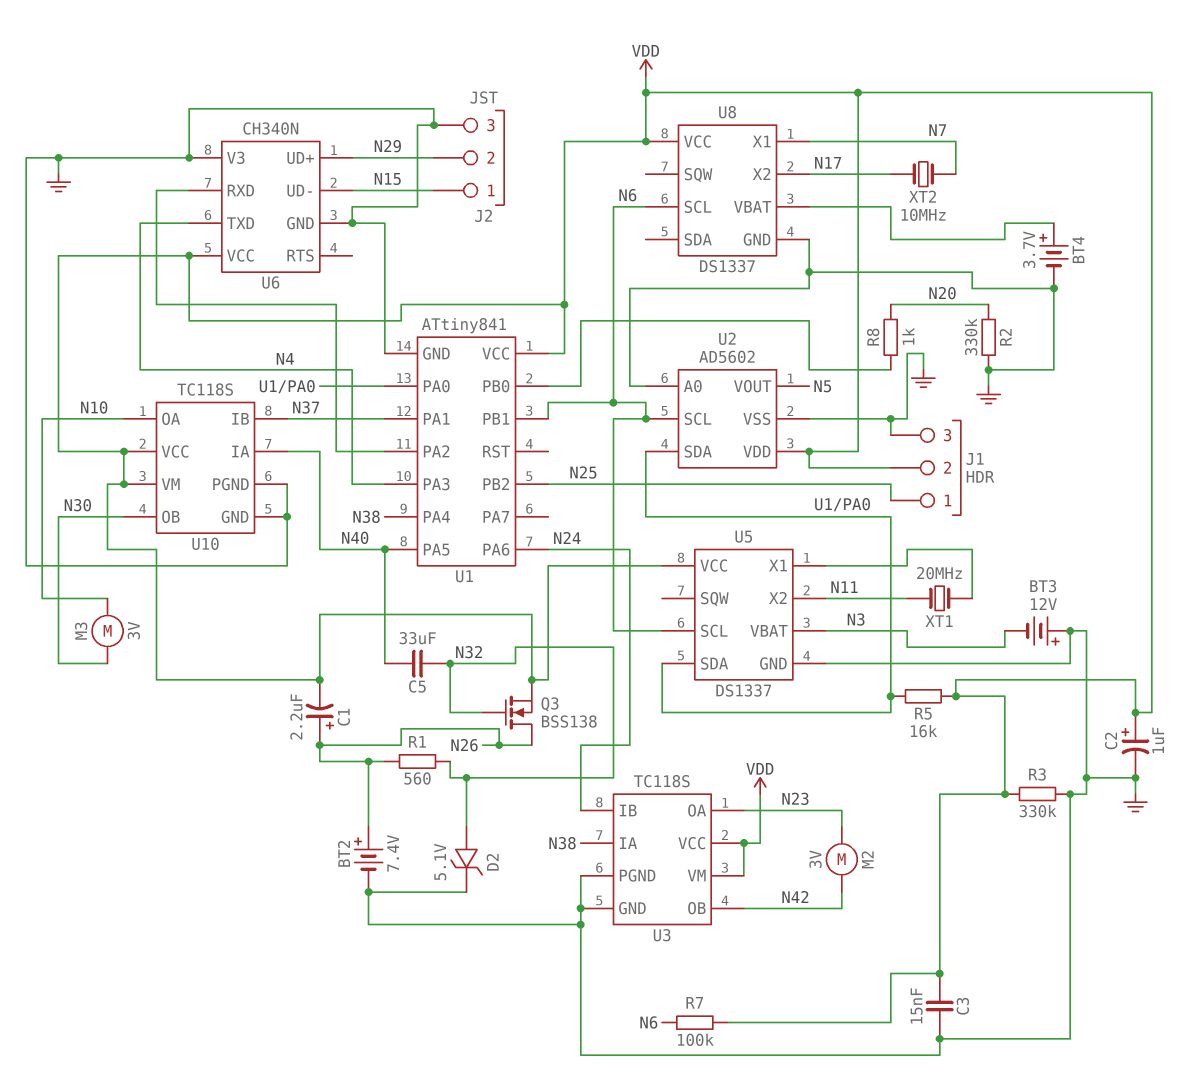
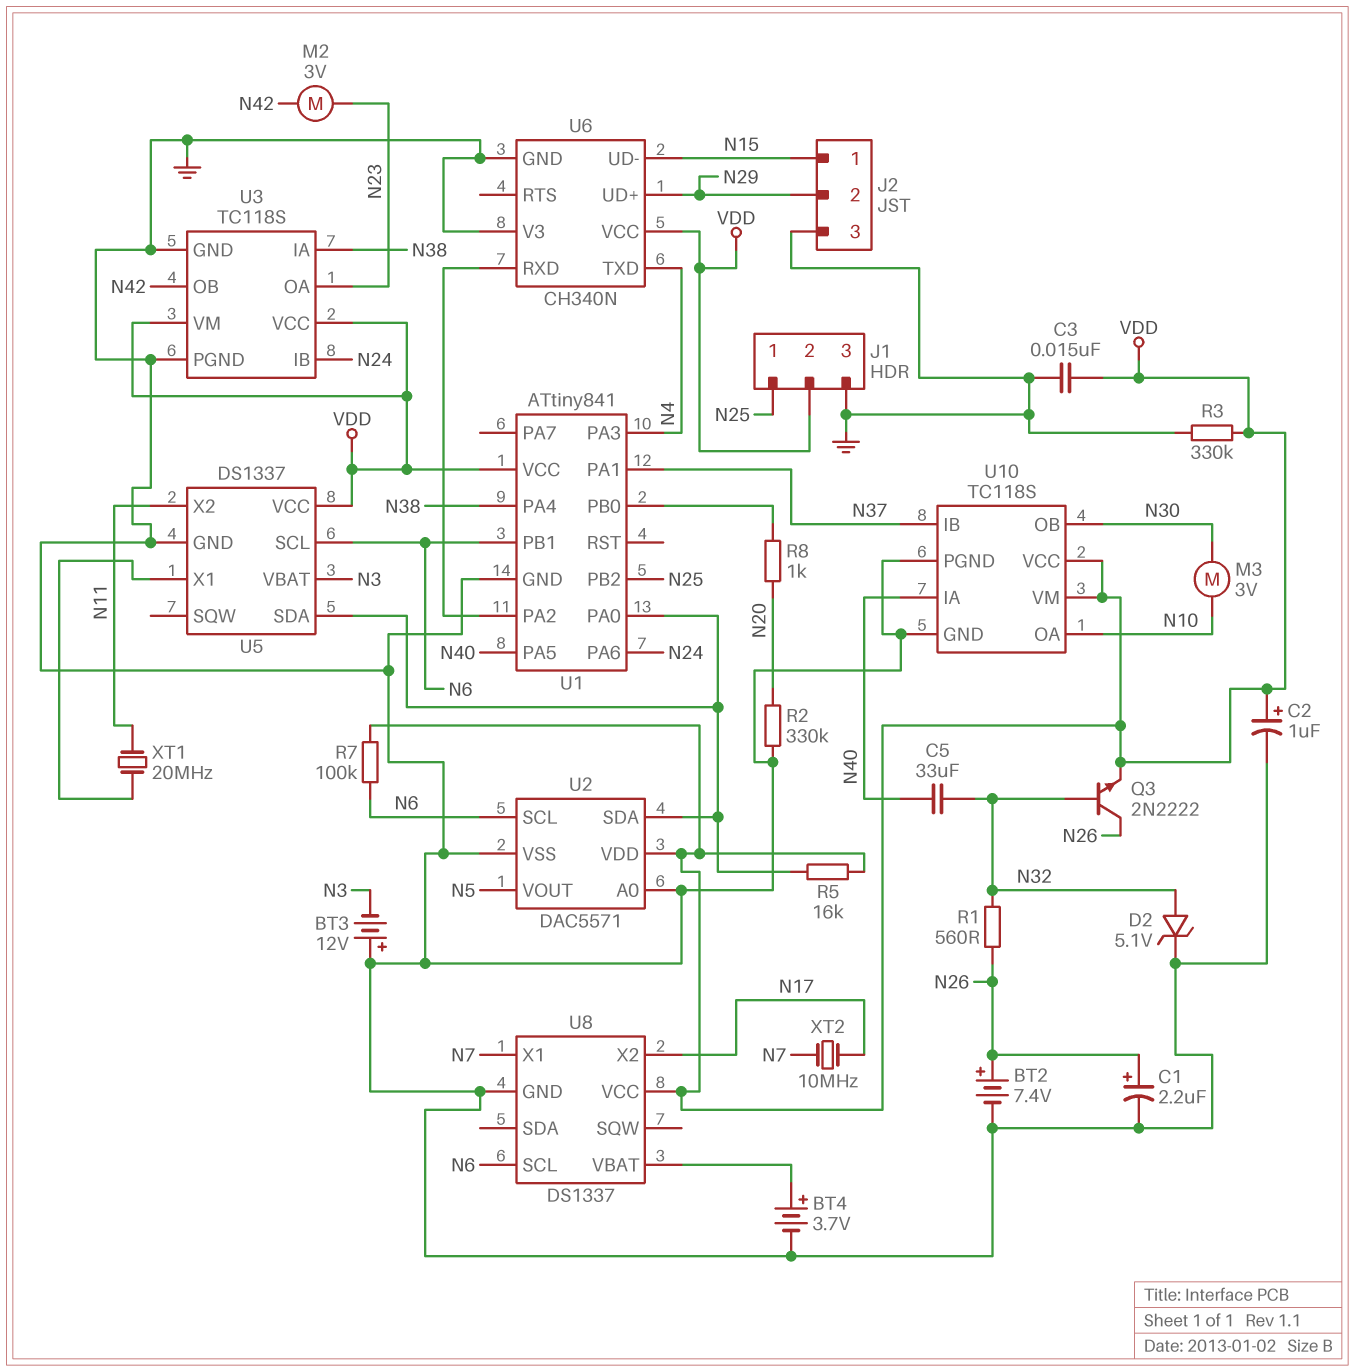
C1: 2.2uF (plus N26, minus VDD) -> 2.2uF (plus N26, minus GND)
Q3: NMOS BSS138 (G N32, D N26, S VDD) -> NPN 2N2222 (B N32, C N26, E VDD)
U2: AD5602 -> DAC5571

